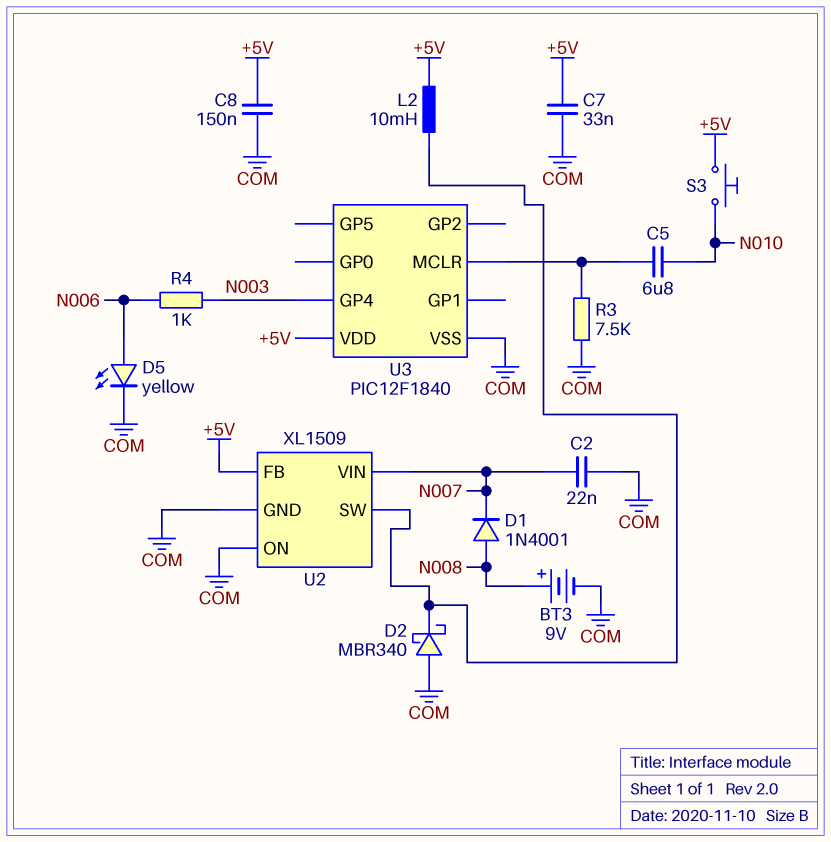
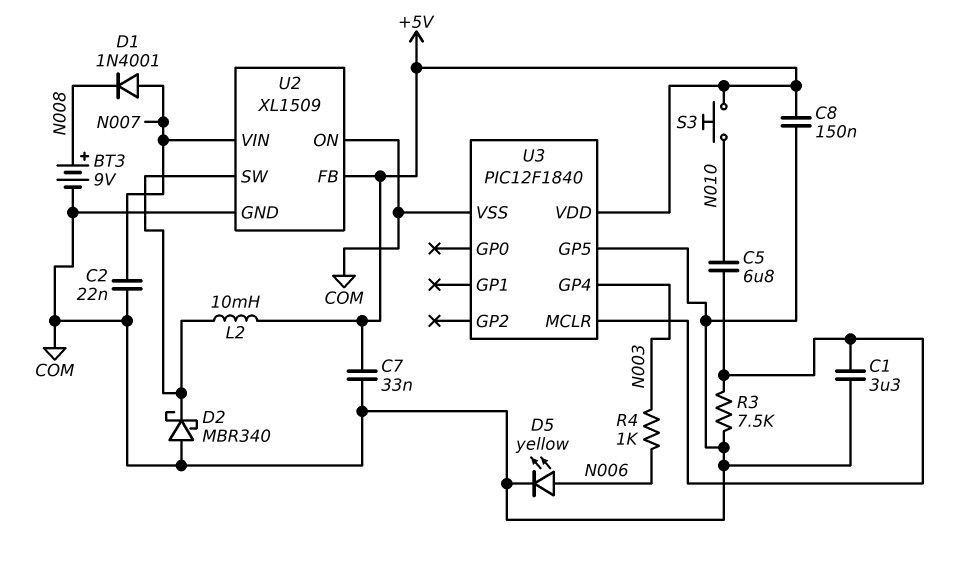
C1: none -> 3.3uF (COM, U3/MCLR)
D1: diode 1N4001 (A N008, K N007) -> diode 1N4001 (A N007, K N008)
U3 pin GP5: none -> COM

